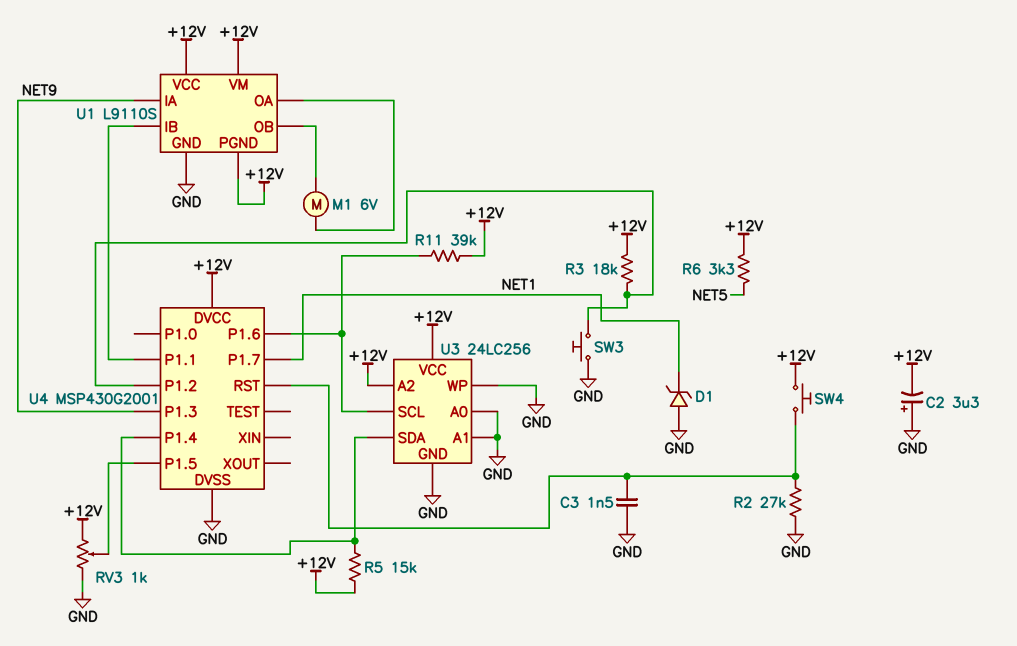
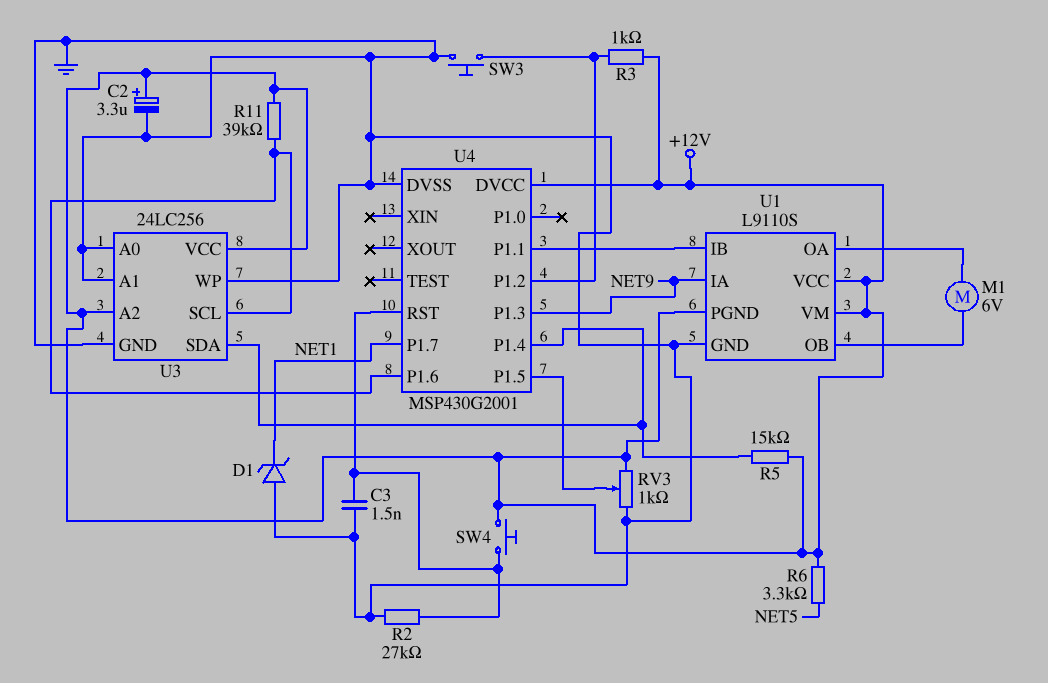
C2: 3.3uF (plus GND, minus +12V) -> 3.3uF (plus +12V, minus GND)
R3: 18k (+12V, U4/P1.2) -> 1k (+12V, U4/P1.2)

